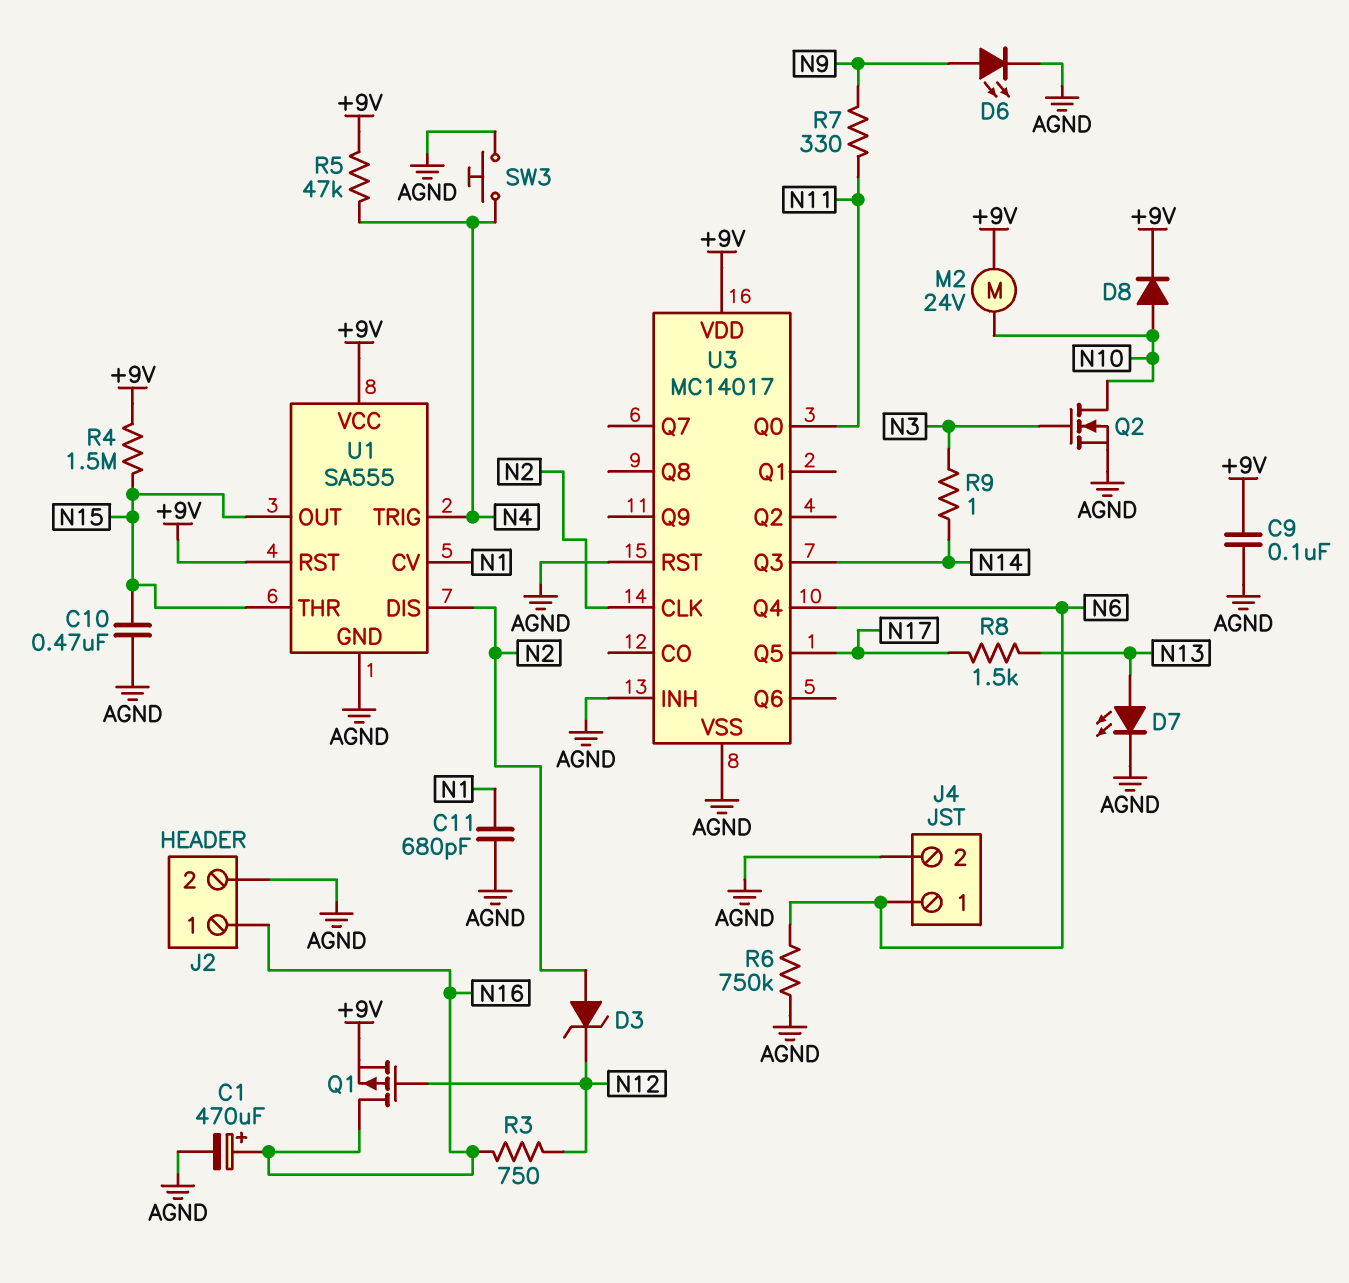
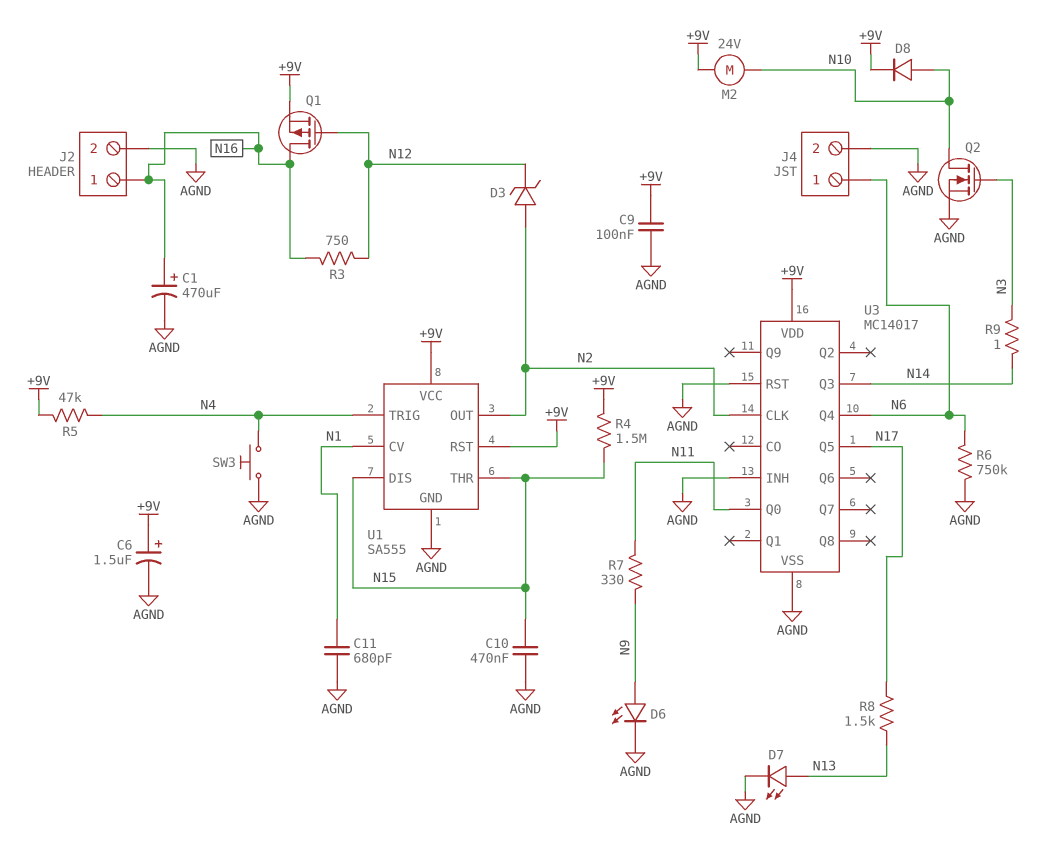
C6: none -> 1.5uF (plus +9V, minus AGND)
U1 pin DIS: N2 -> N15
U1 pin OUT: N15 -> N2

